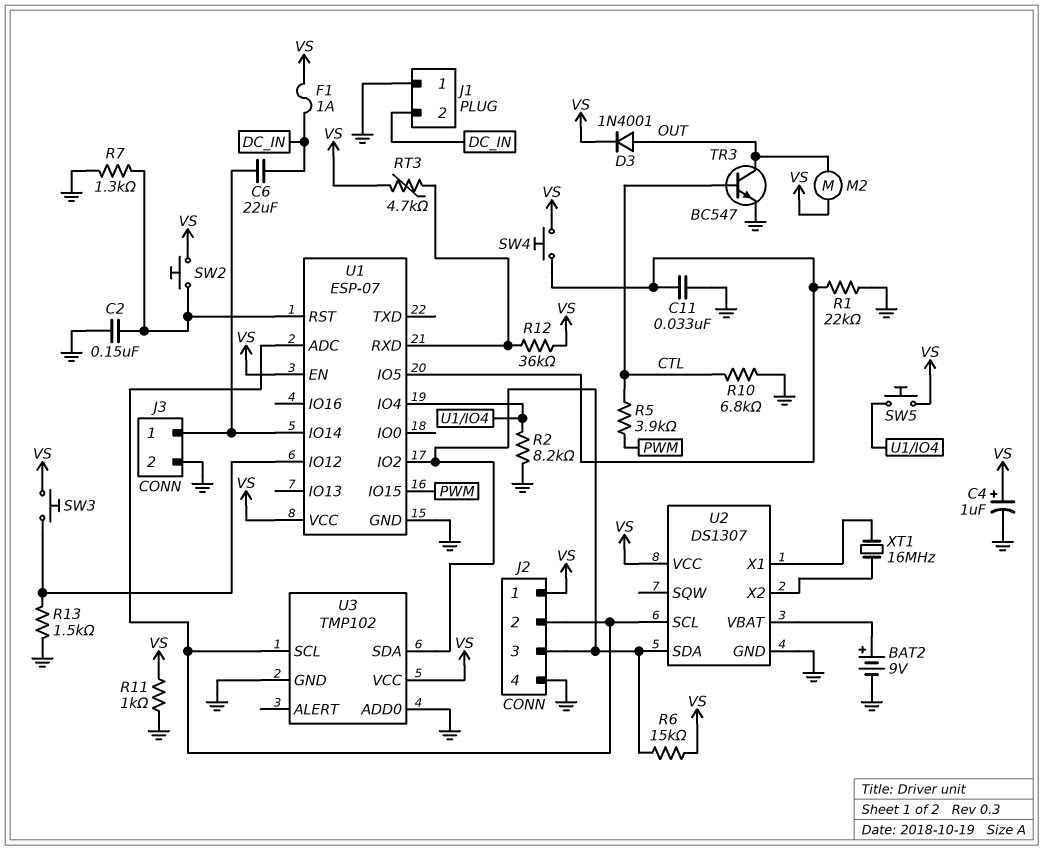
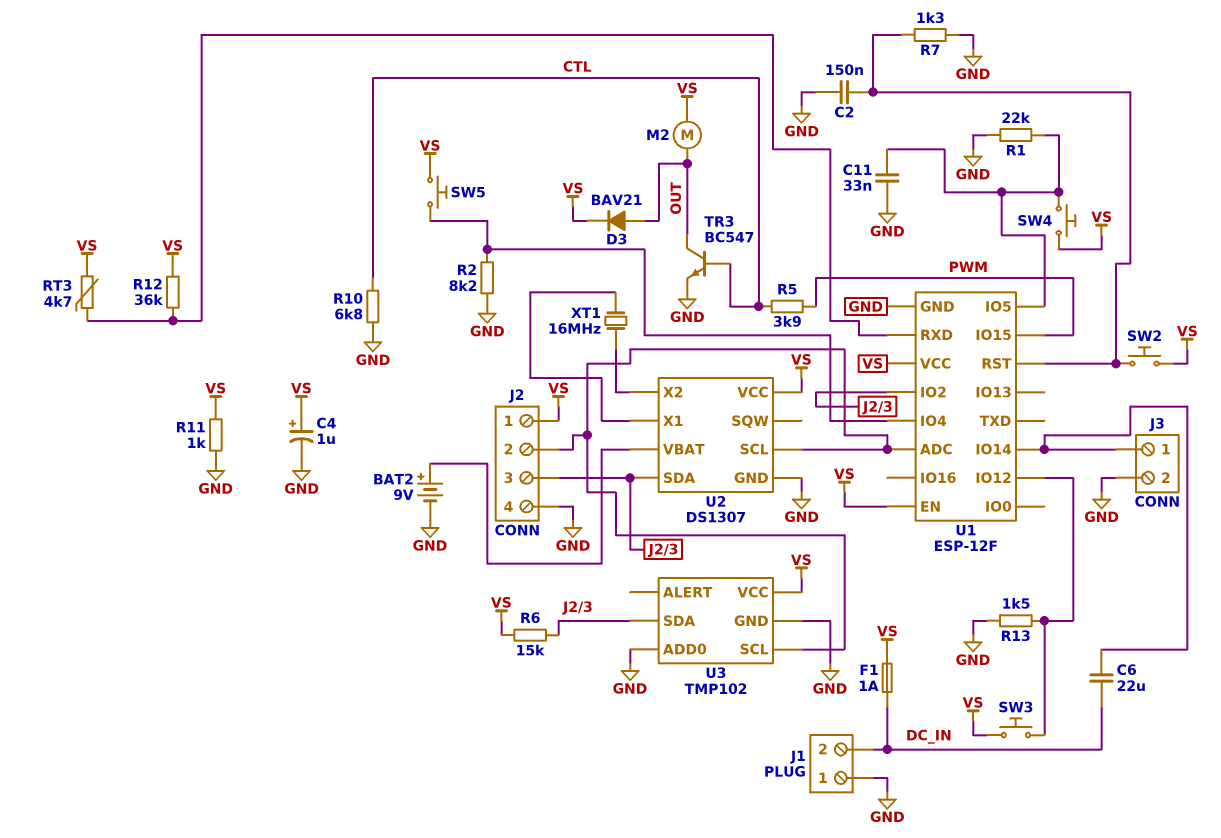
D3: diode 1N4001 (A OUT, K VS) -> diode BAV21 (A OUT, K VS)
U1: ESP-07 -> ESP-12F

